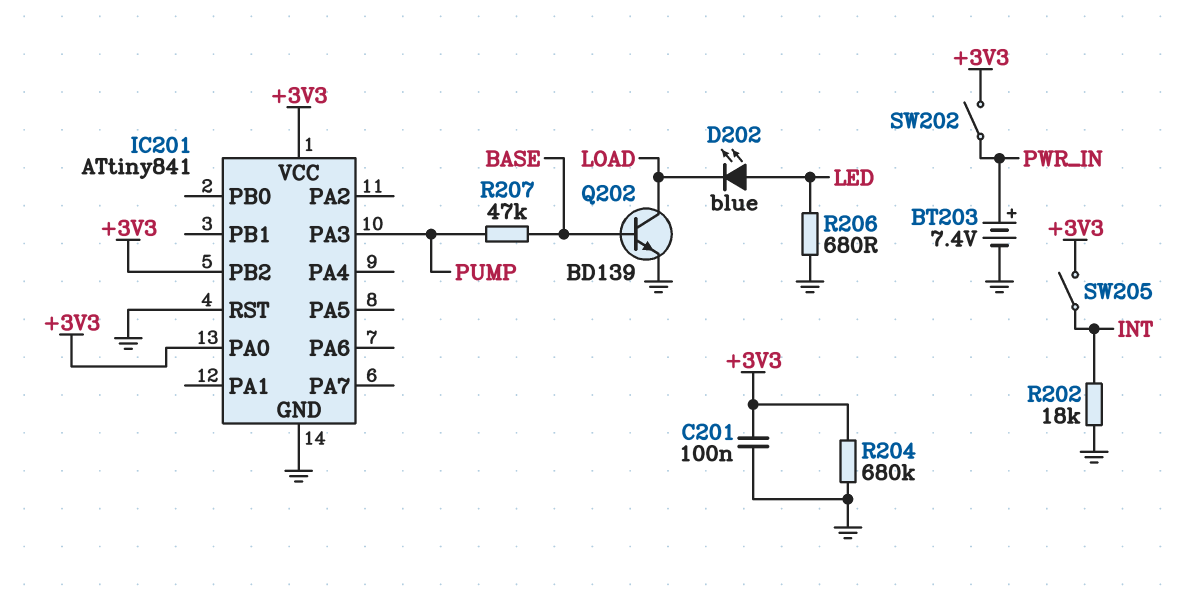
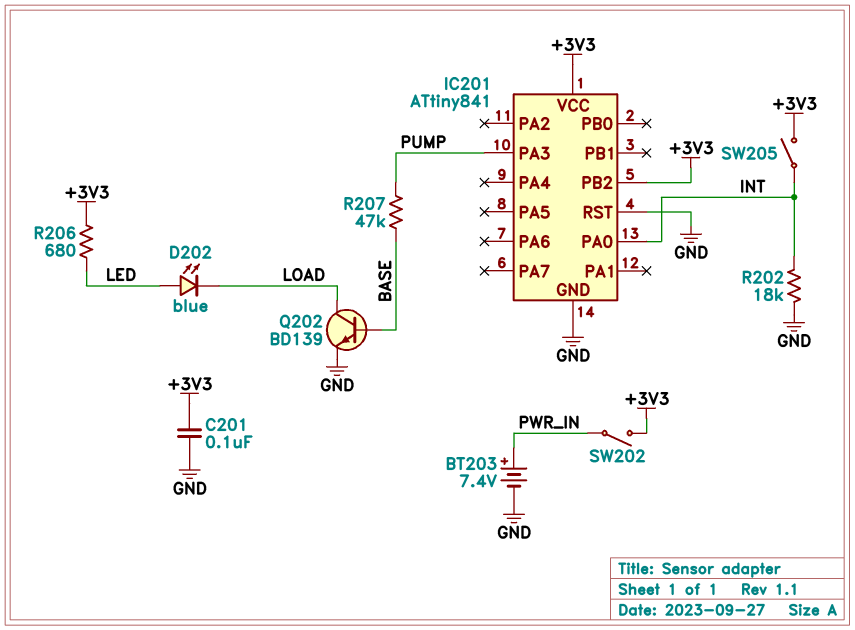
IC201 pin PA0: +3V3 -> INT
R204: 680k (+3V3, GND) -> none
R206: 680 (GND, LED) -> 680 (+3V3, LED)

